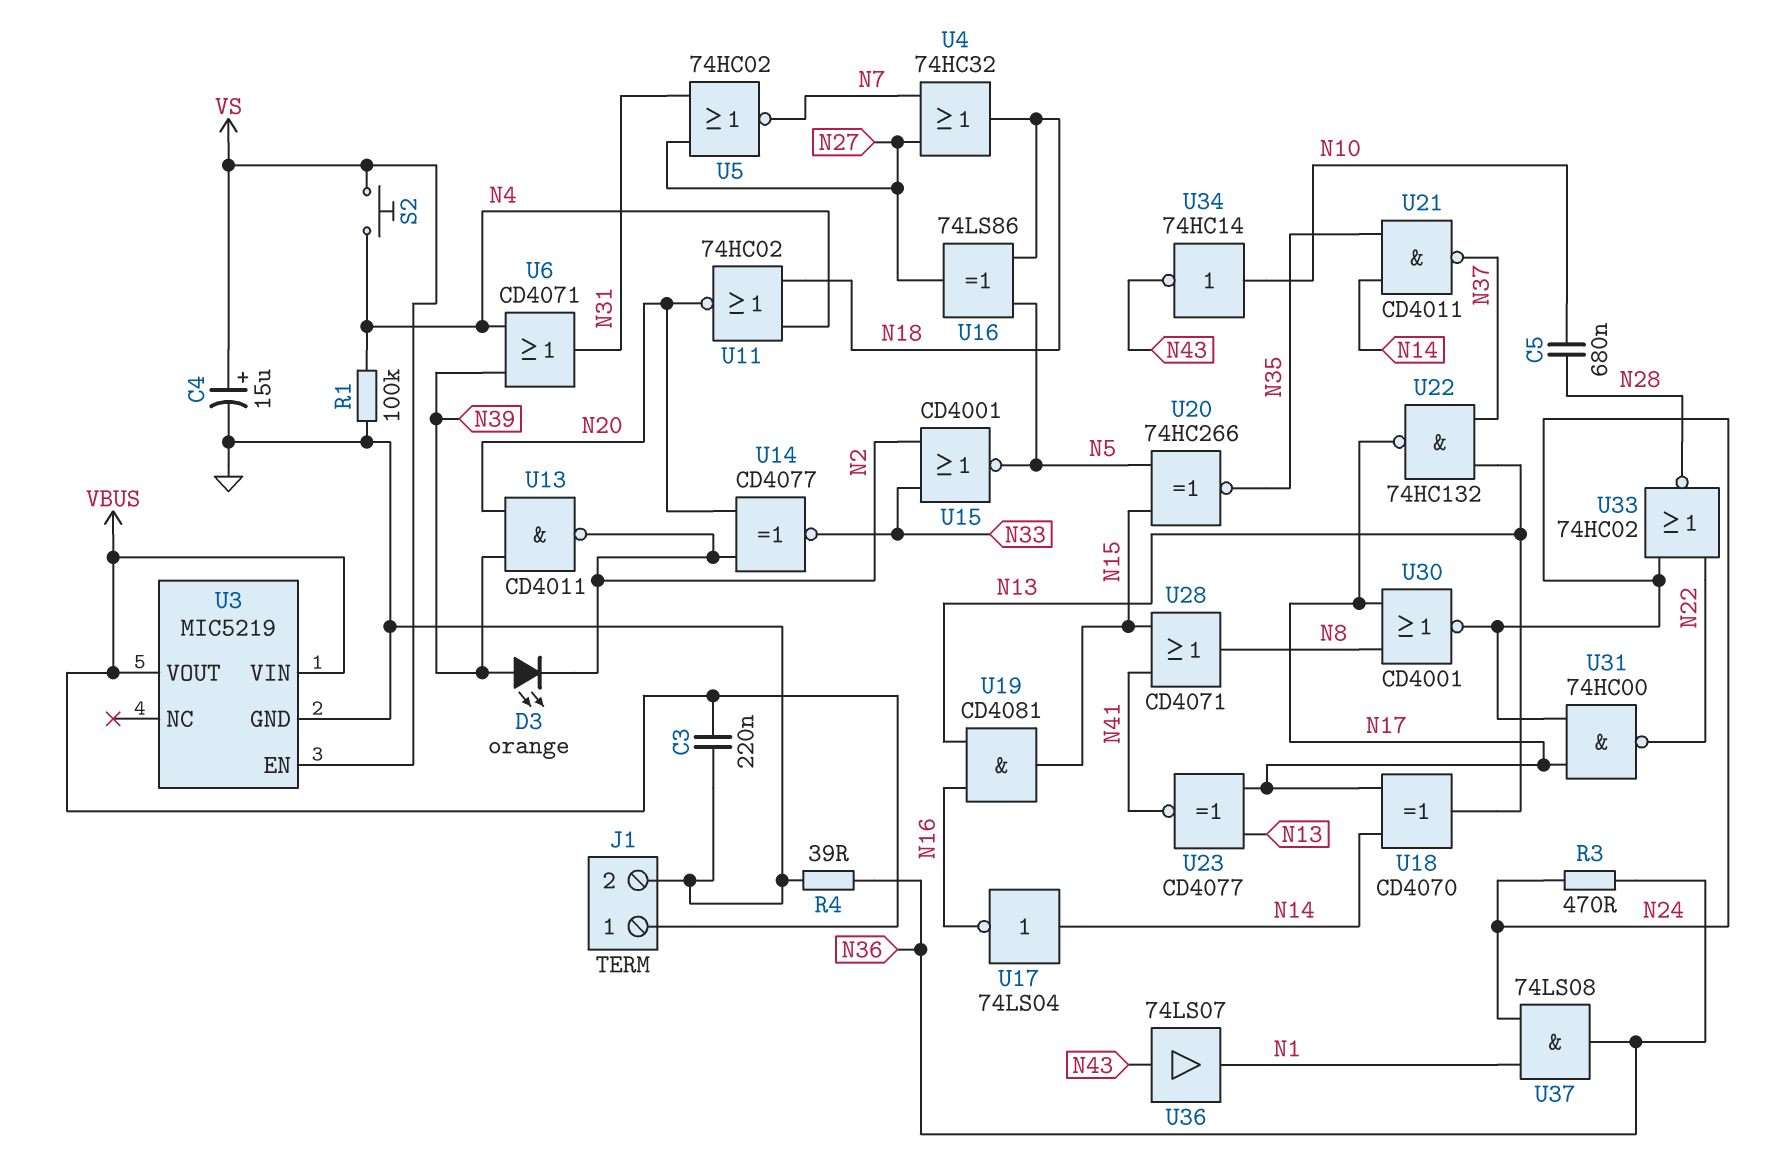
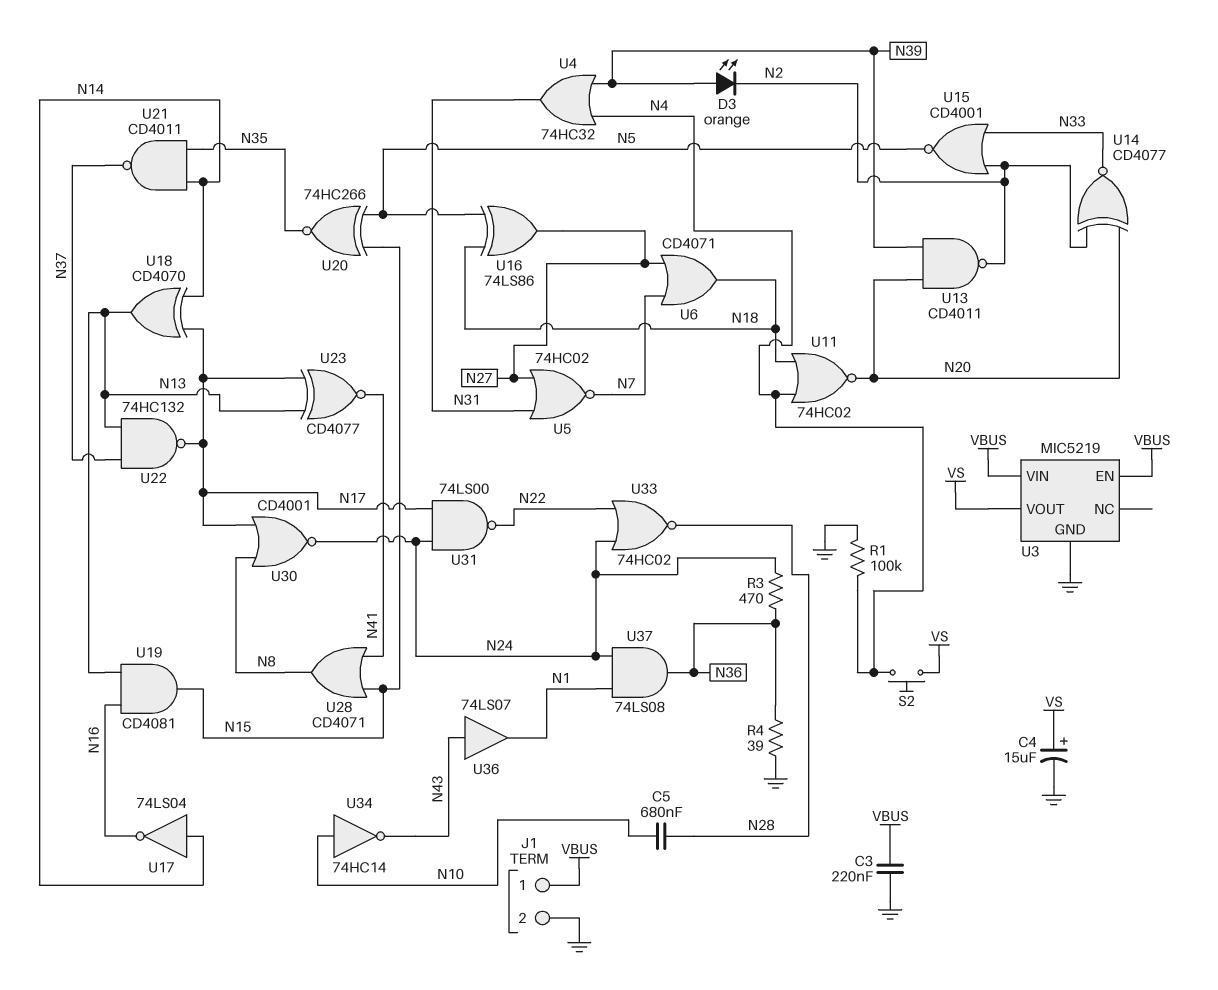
U3 pin EN: VS -> VBUS
U3 pin VOUT: VBUS -> VS
U4: OR 74HC32 (in N7, in N27, out N18) -> OR 74HC32 (in N4, in N39, out N31)
U6: OR CD4071 (in N4, in N39, out N31) -> OR CD4071 (in N7, in N27, out N18)
U31: NAND 74HC00 (in N17, in N24, out N22) -> NAND 74LS00 (in N17, in N24, out N22)

